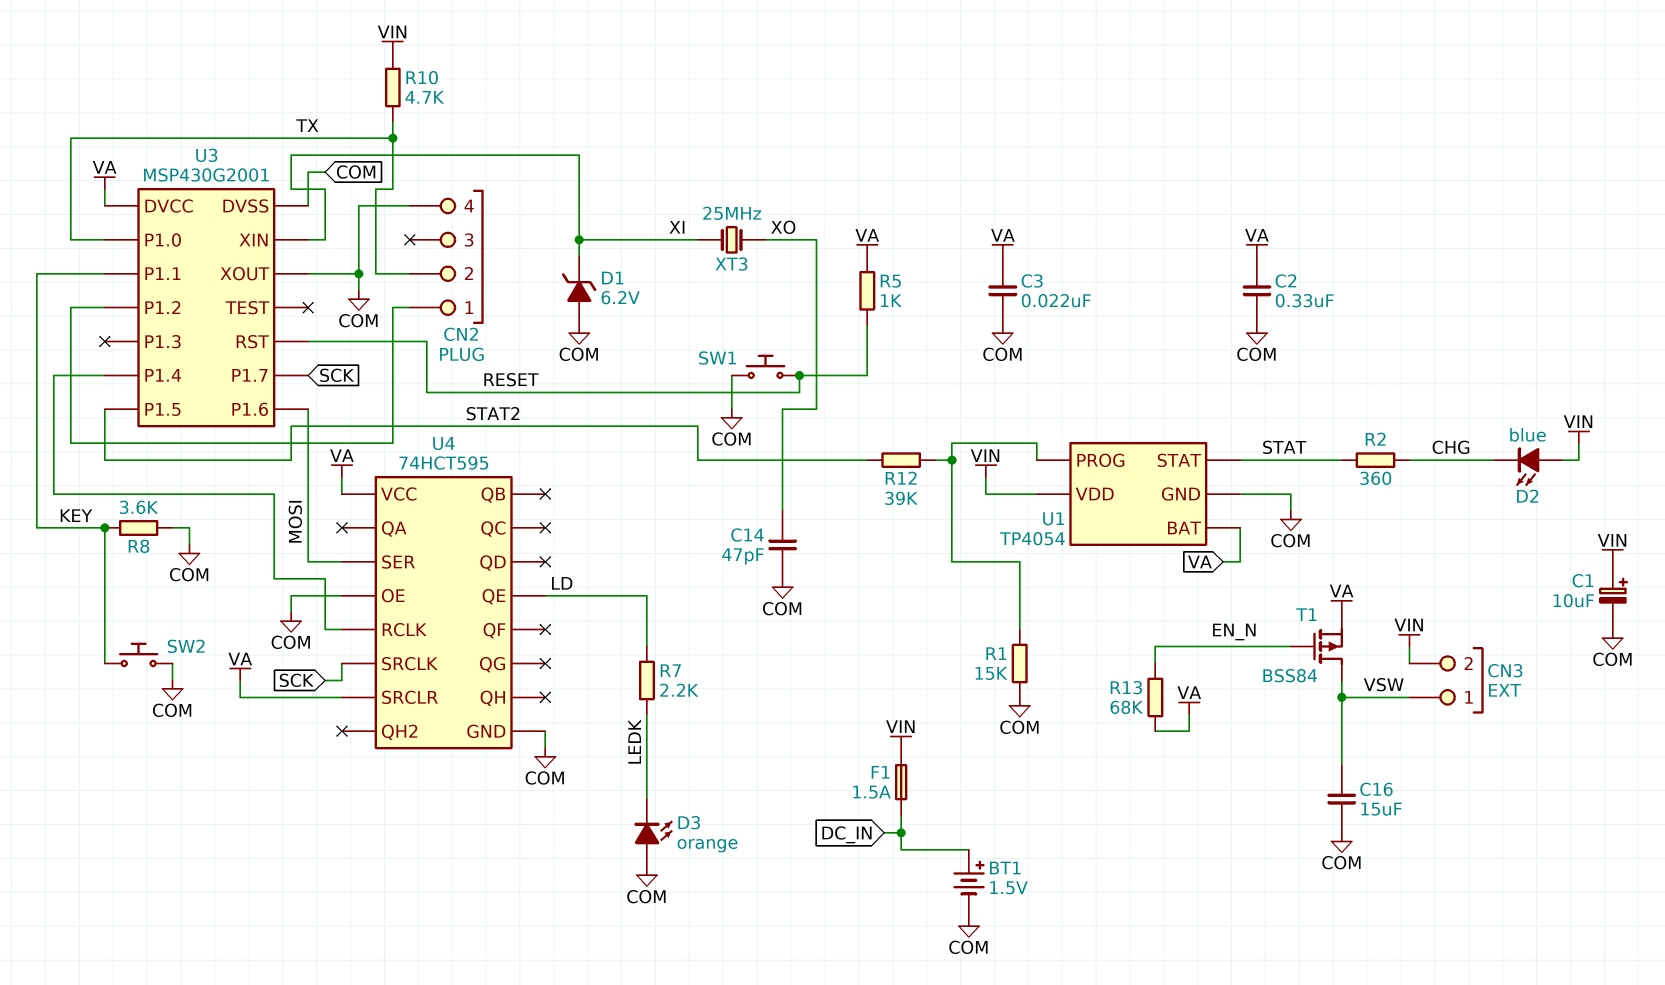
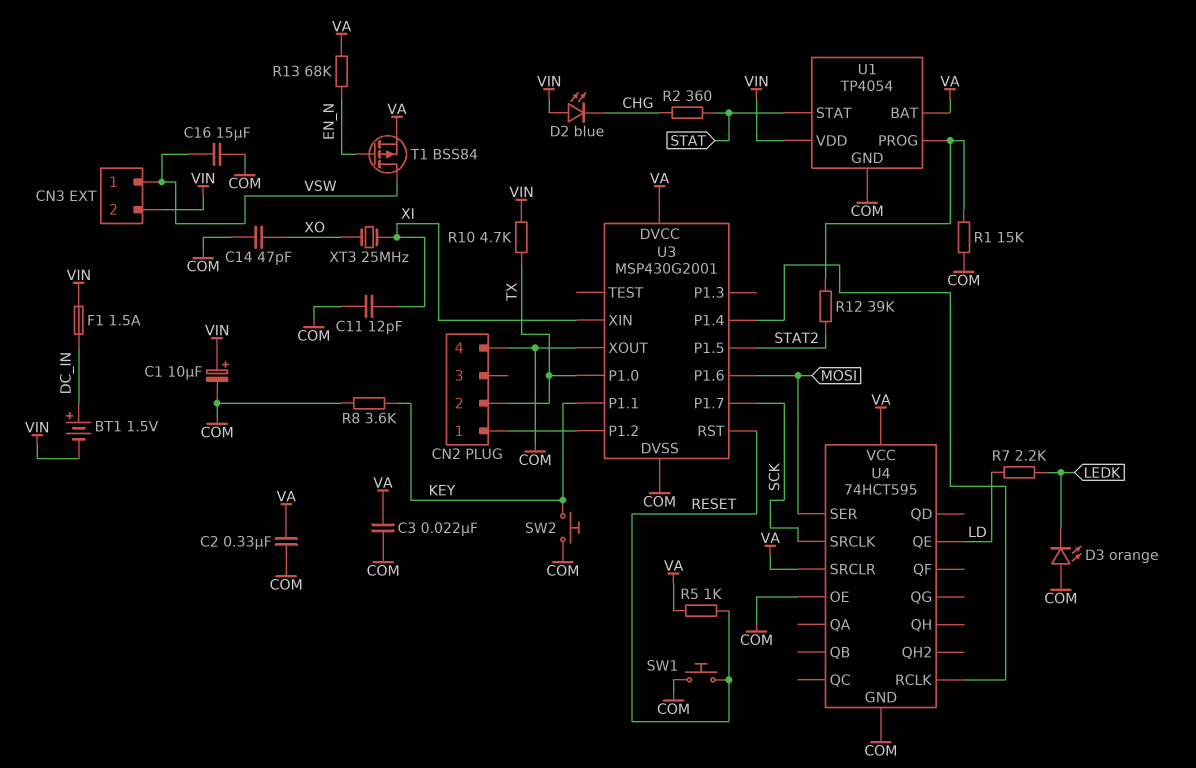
BT1: 1.5V (plus DC_IN, minus COM) -> 1.5V (plus DC_IN, minus VIN)
C11: none -> 12pF (COM, XI)
D1: zener 6.2V (A COM, K XI) -> none

